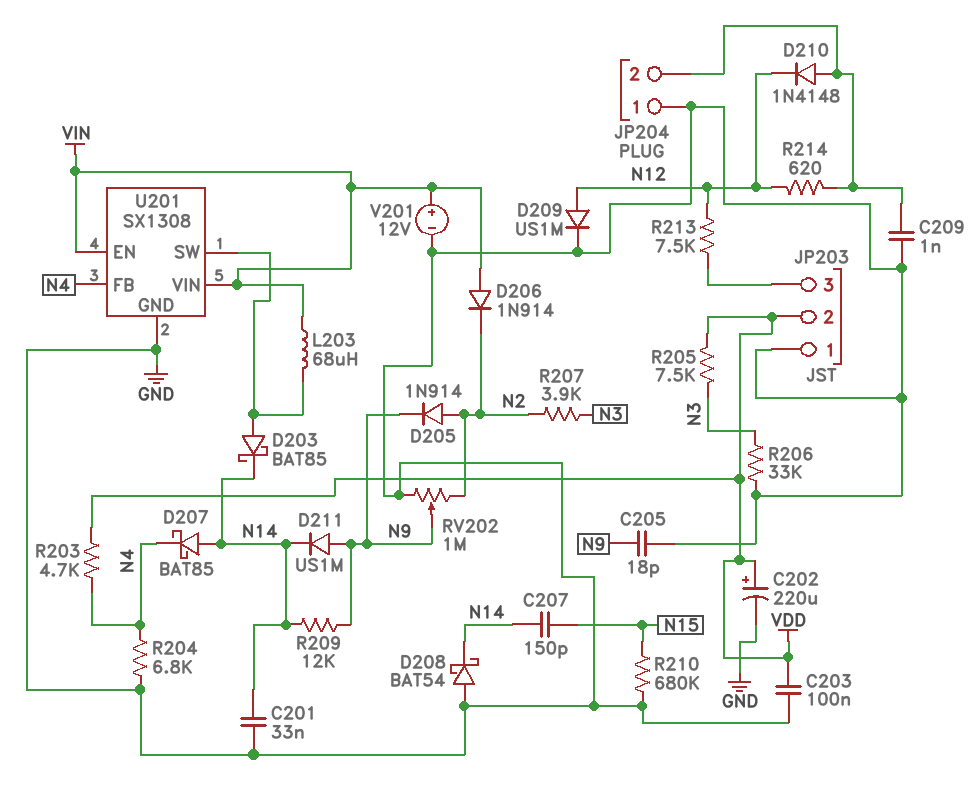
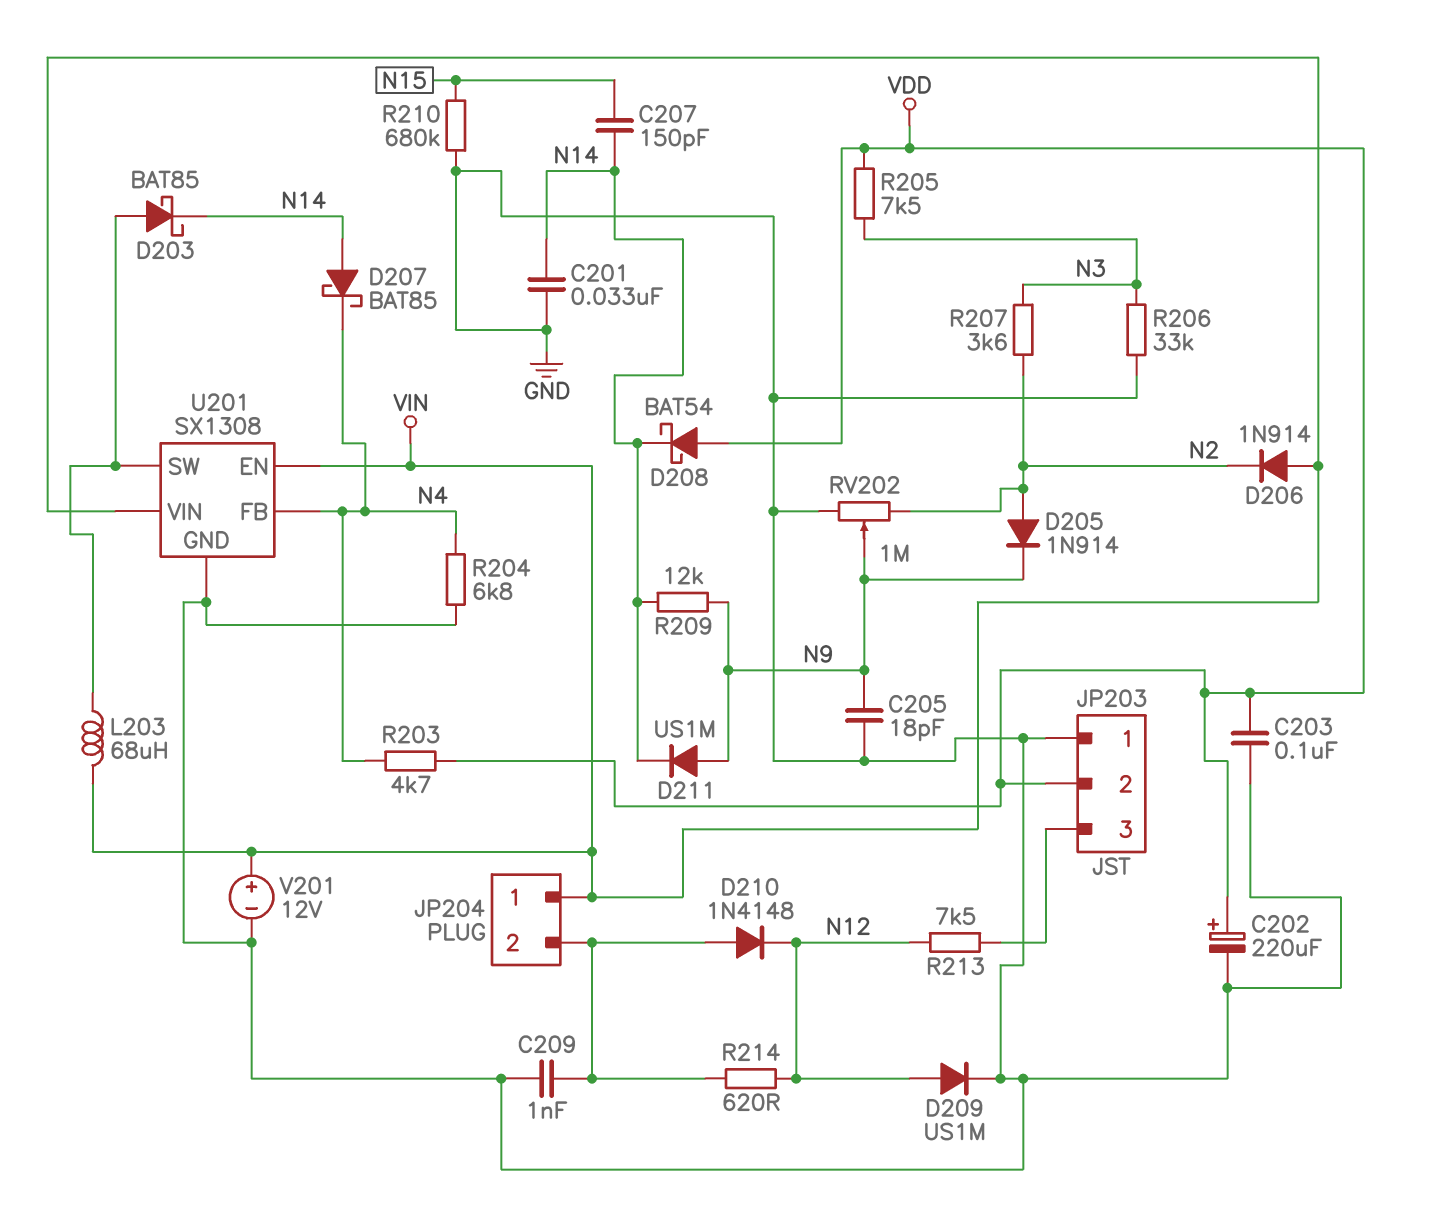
D208: schottky BAT54 (A GND, K N14) -> schottky BAT54 (A VDD, K N14)
JP204 pin 1: GND -> VIN
R207: 3.9k (N2, N3) -> 3.6k (N2, N3)

